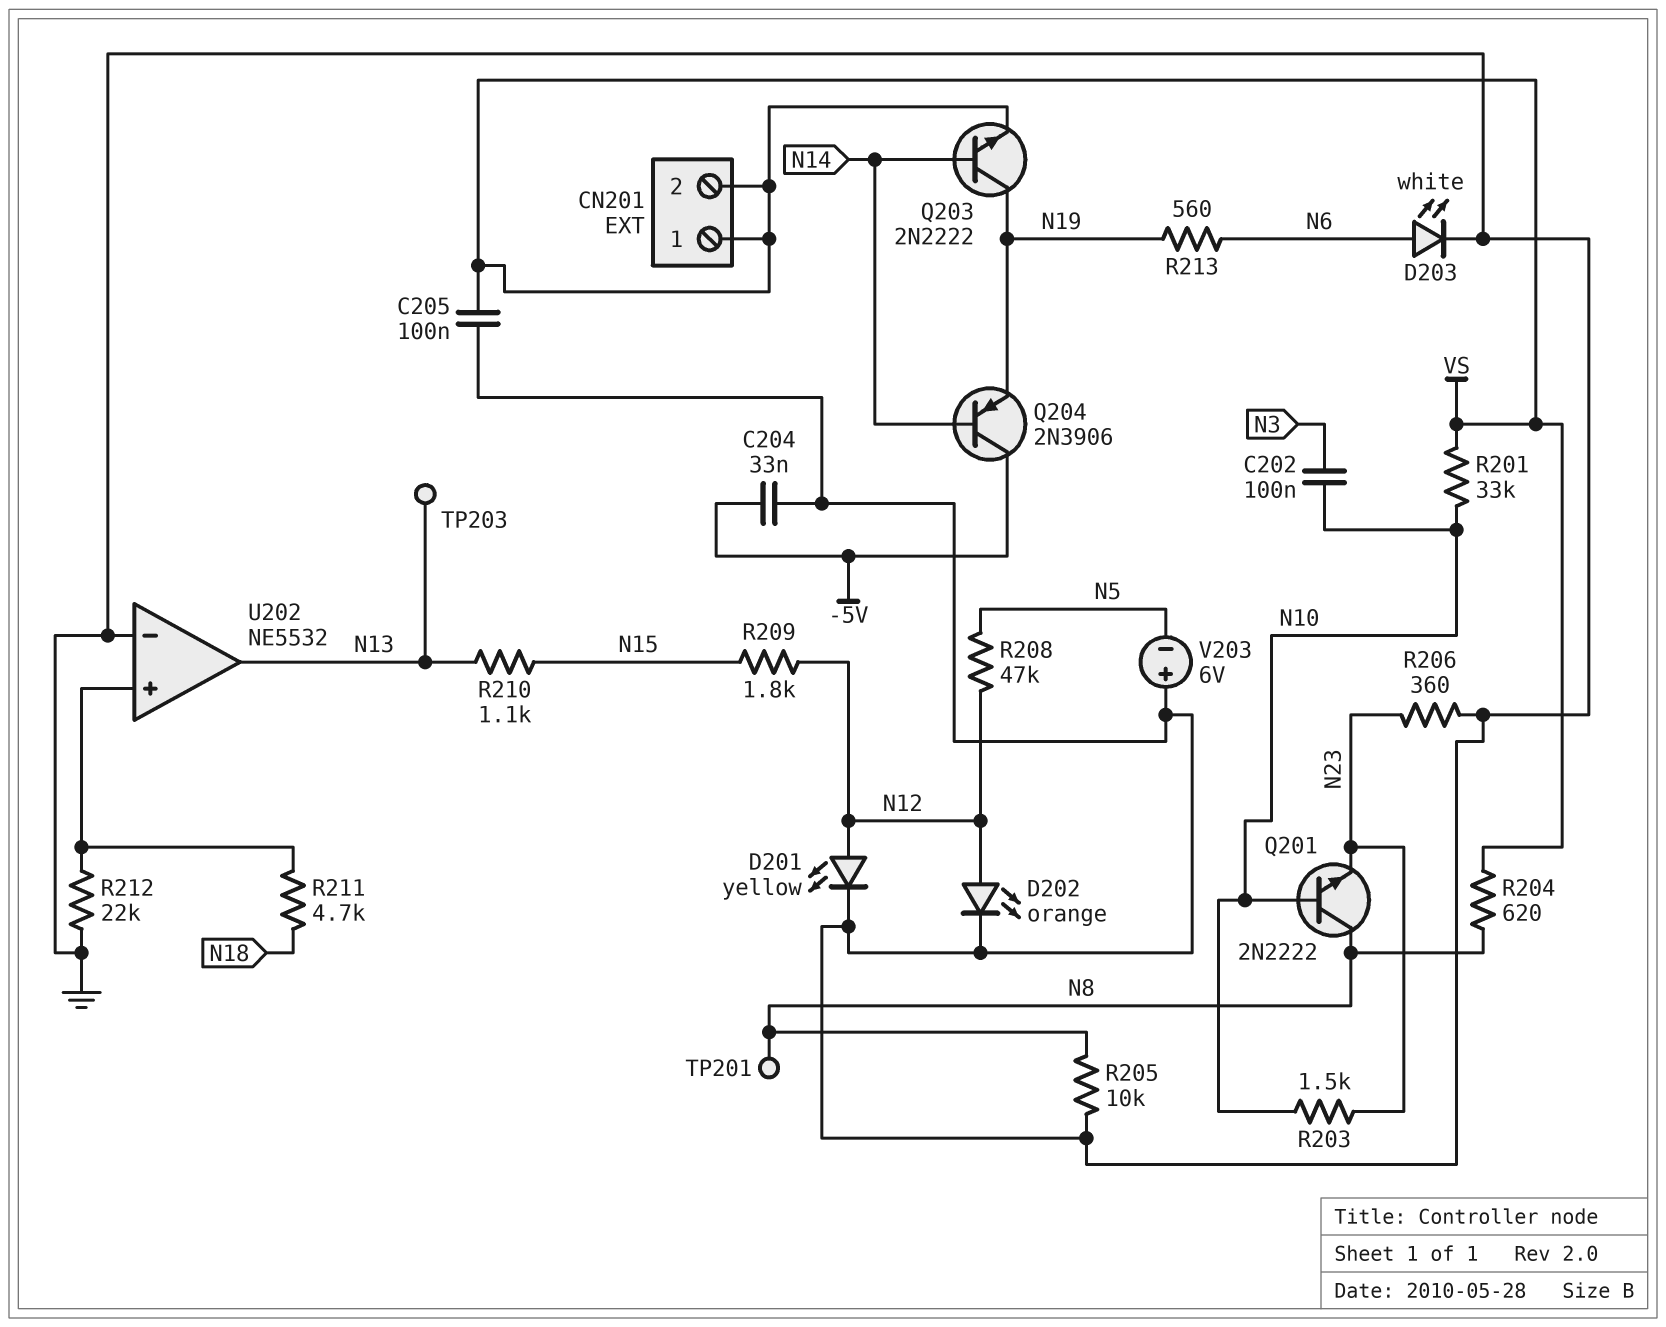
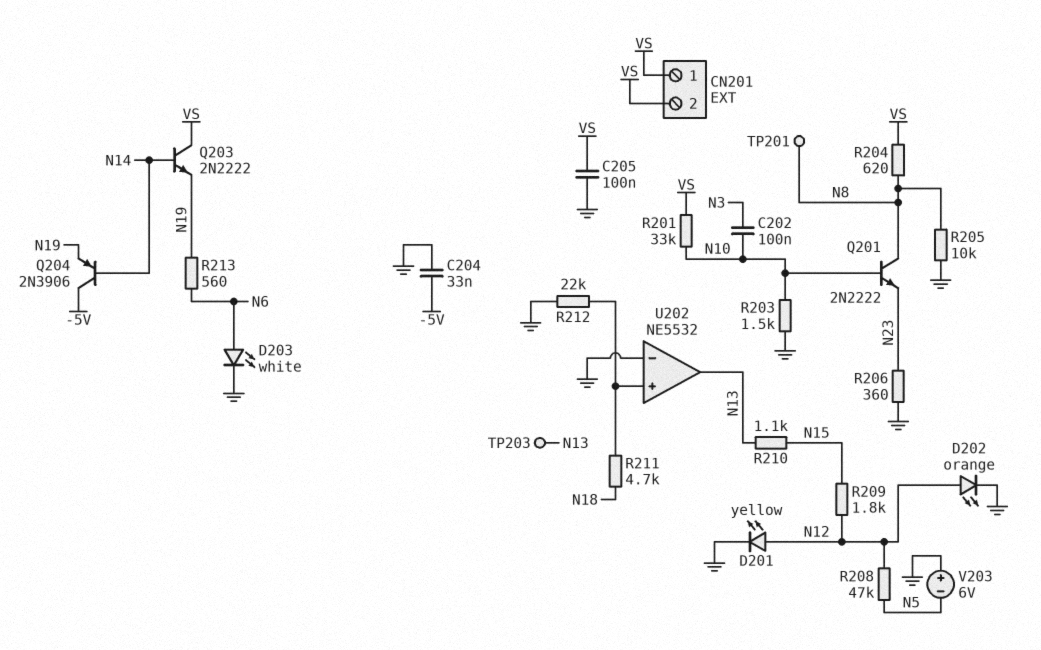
Q203: NPN 2N2222 (B N14, C N19, E VS) -> NPN 2N2222 (B N14, C VS, E N19)
R203: 1.5k (N10, N23) -> 1.5k (GND, N10)

